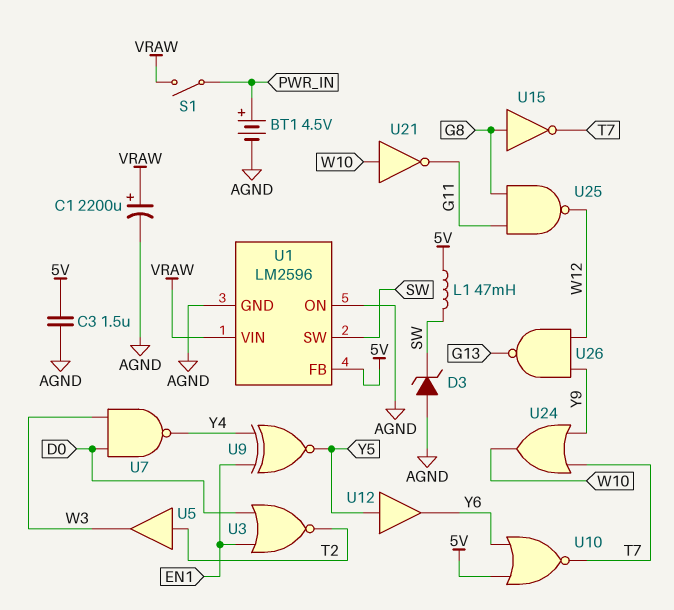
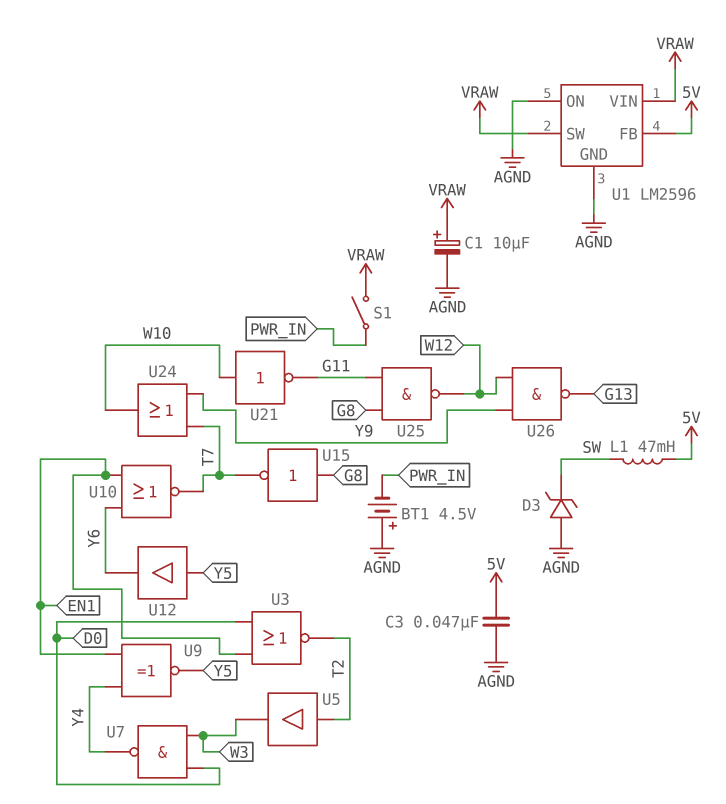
BT1: 4.5V (plus PWR_IN, minus AGND) -> 4.5V (plus AGND, minus PWR_IN)
C1: 2200uF (plus VRAW, minus AGND) -> 10uF (plus VRAW, minus AGND)
C3: 1.5uF (5V, AGND) -> 47nF (5V, AGND)
U1 pin SW: SW -> VRAW
U10: NOR (in 5V, in Y6, out T7) -> NOR (in EN1, in Y6, out T7)

